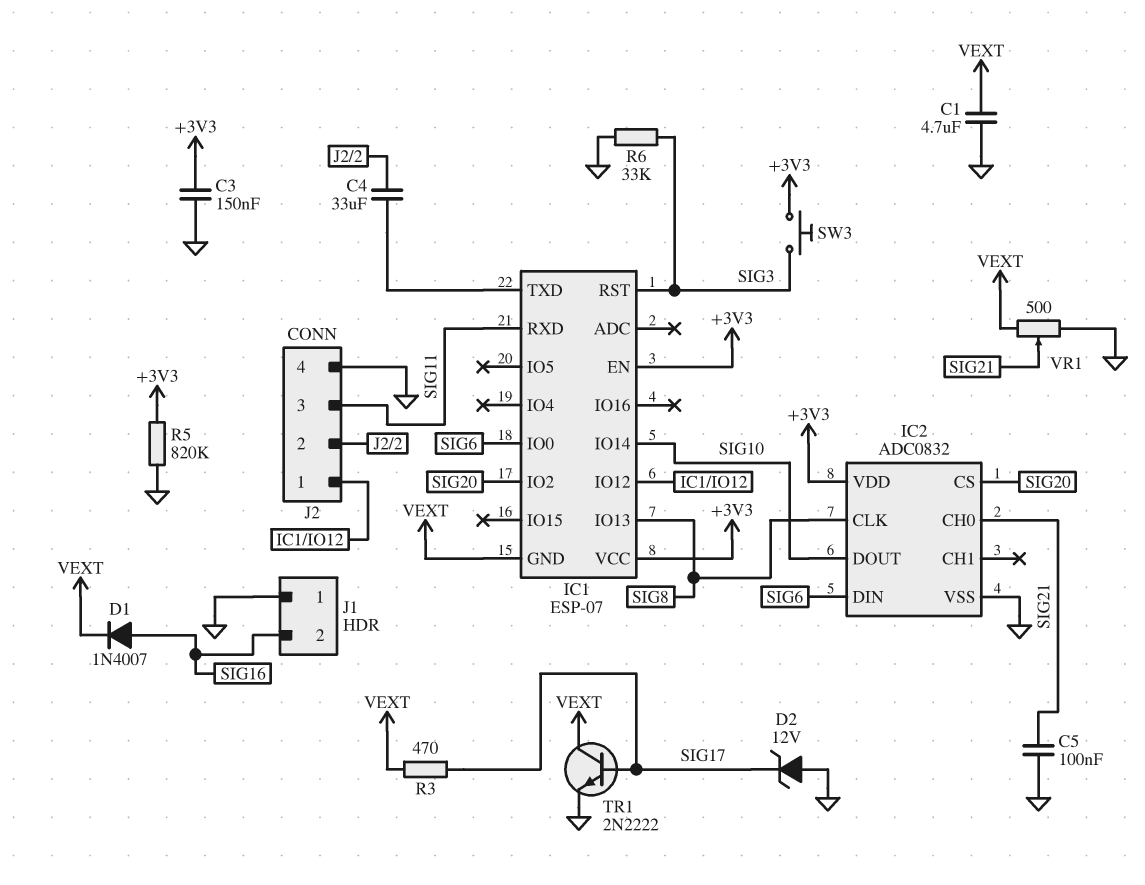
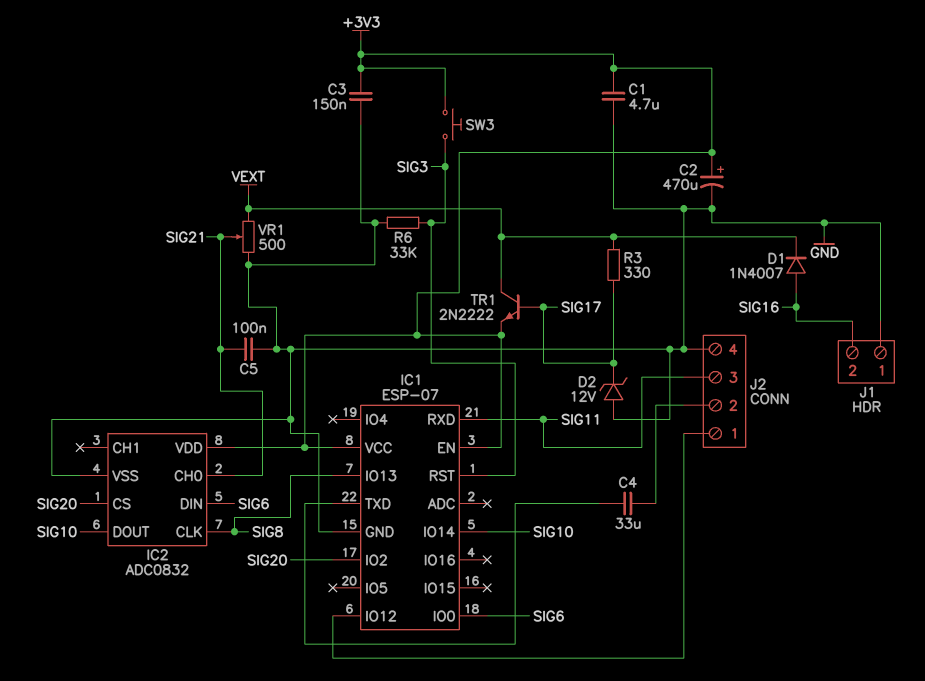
C1: 4.7uF (GND, VEXT) -> 4.7uF (+3V3, GND)
C2: none -> 470uF (plus +3V3, minus GND)
IC1 pin GND: VEXT -> GND
R3: 470 (SIG17, VEXT) -> 330 (SIG17, VEXT)
R5: 820k (+3V3, GND) -> none
TR1: NPN 2N2222 (B SIG17, C VEXT, E GND) -> NPN 2N2222 (B SIG17, C VEXT, E +3V3)

